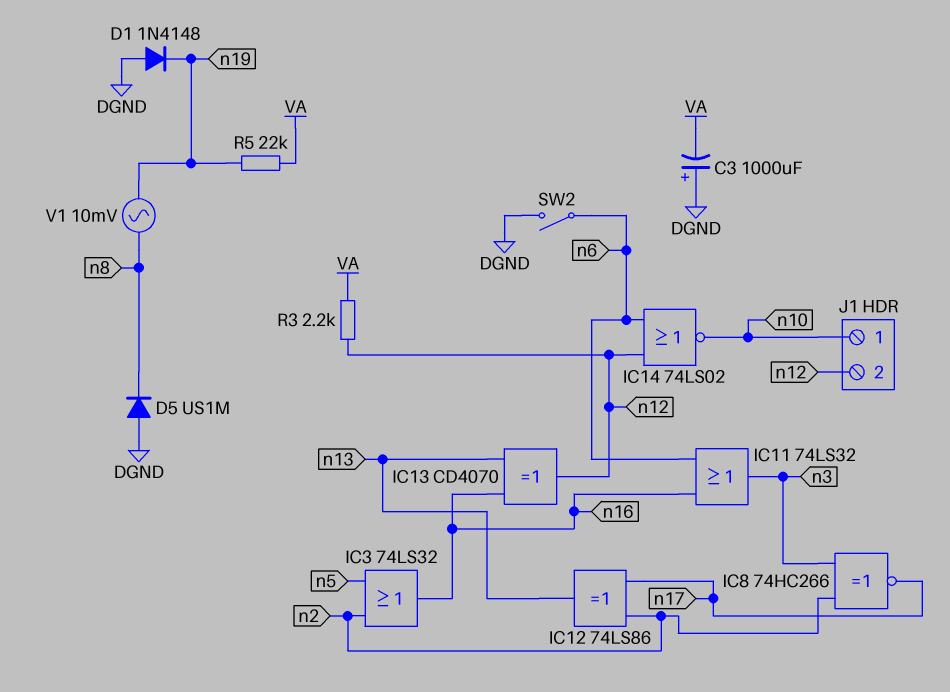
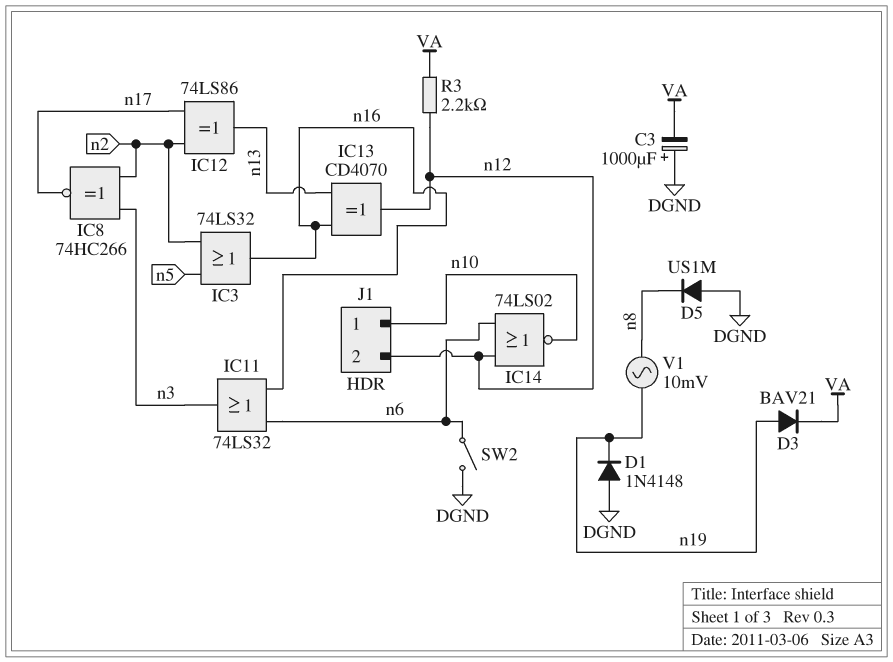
D3: none -> diode BAV21 (A n19, K VA)
R5: 22k (VA, n19) -> none

